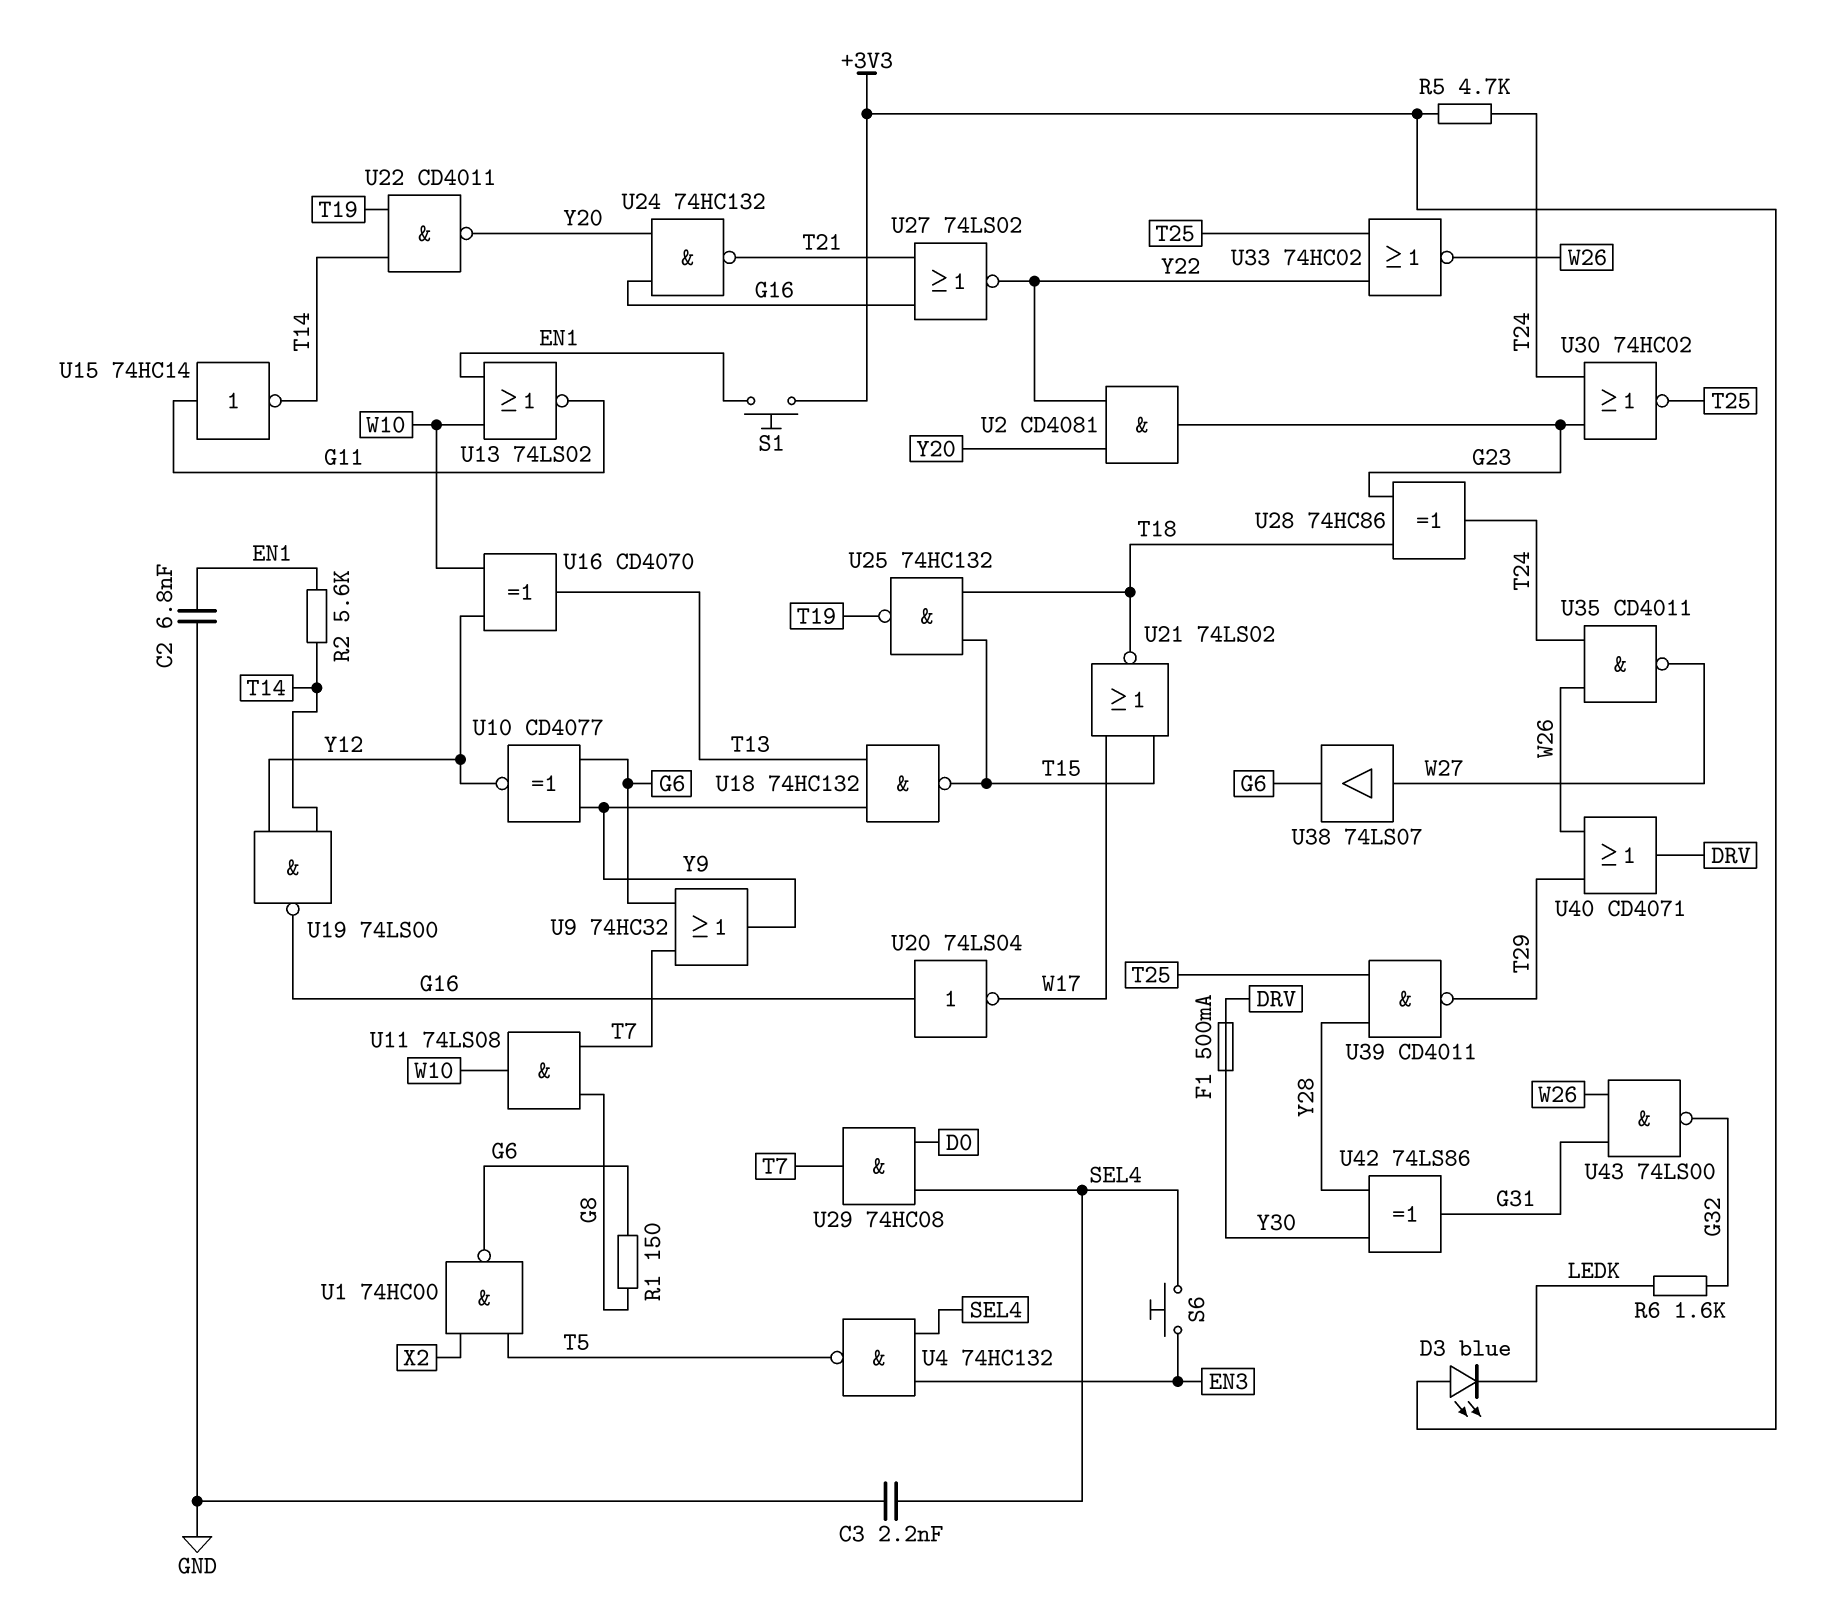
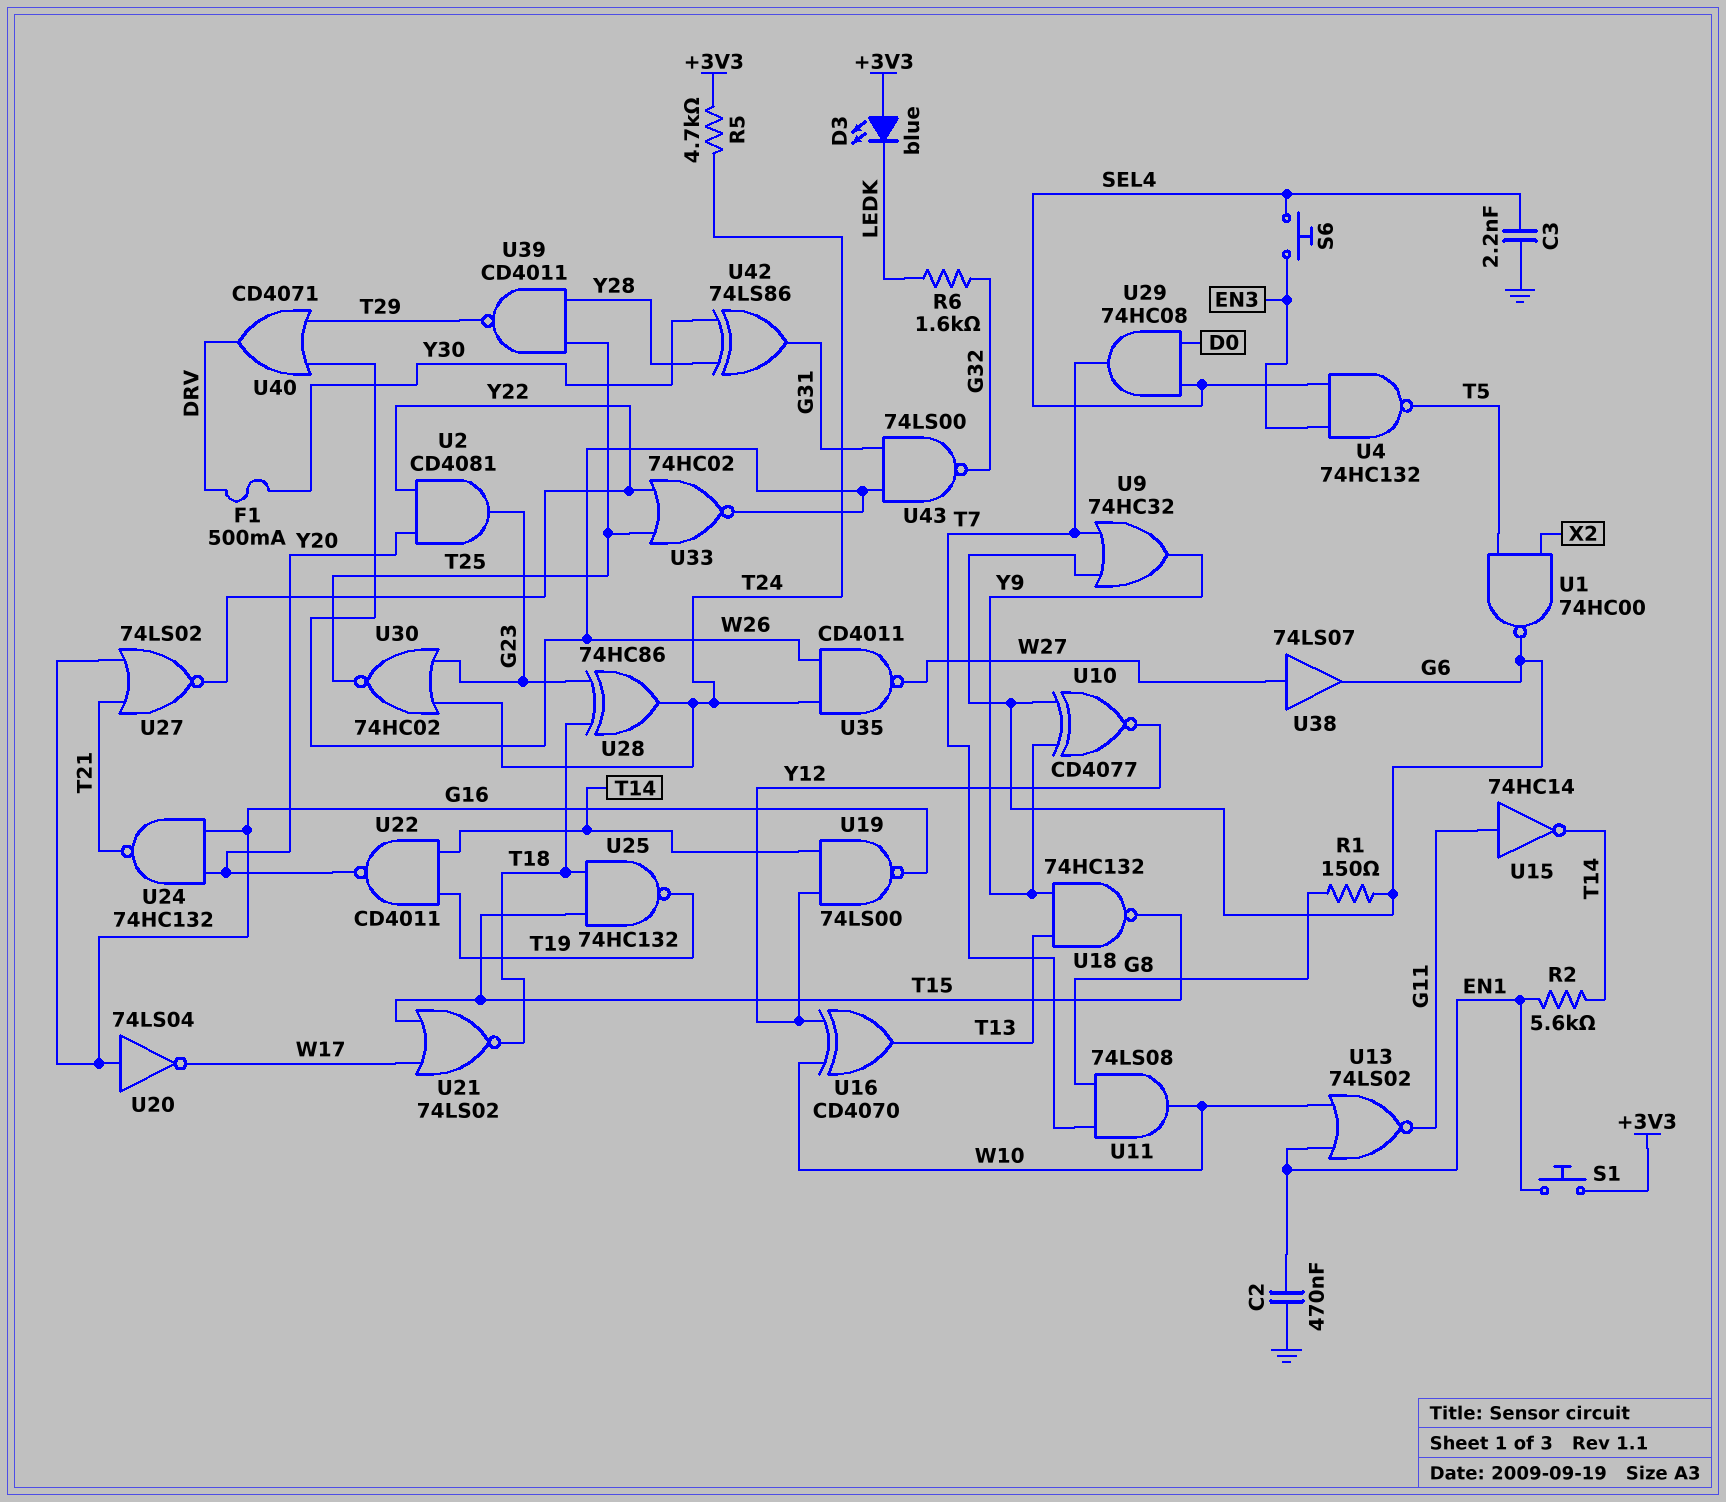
C2: 6.8nF (EN1, GND) -> 470nF (EN1, GND)

